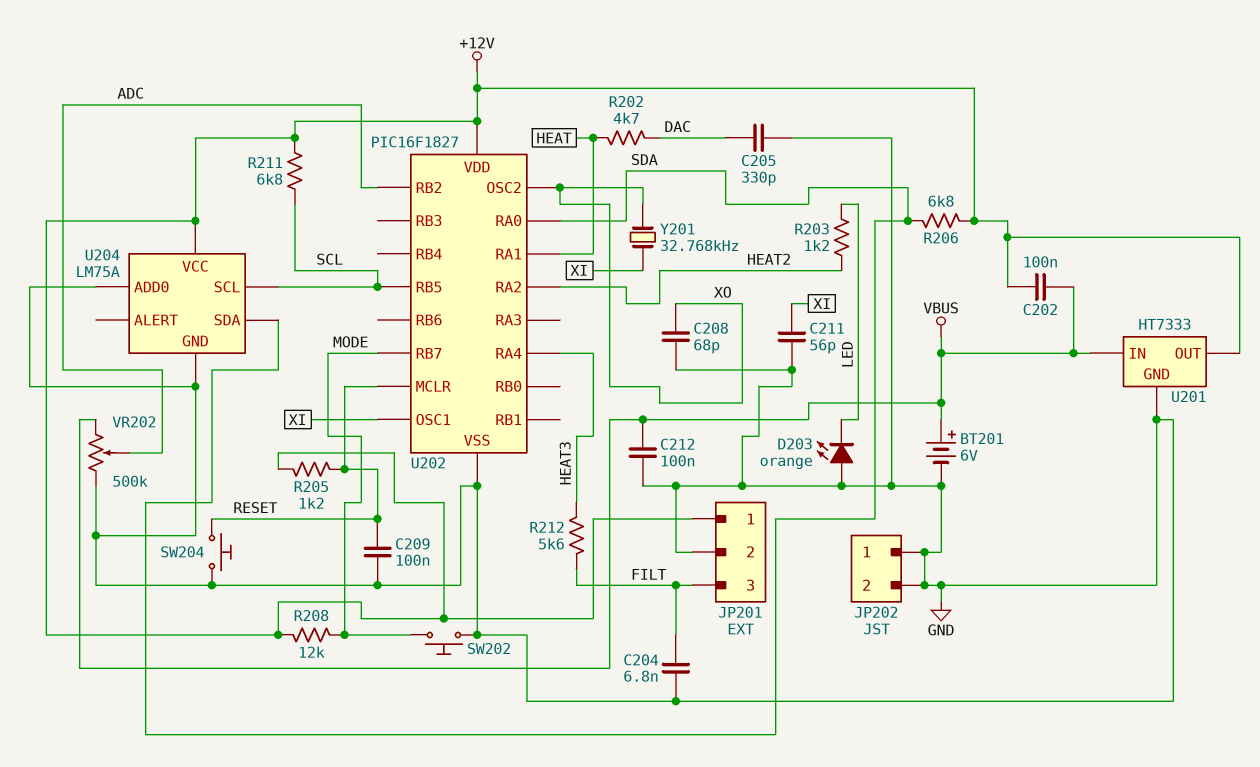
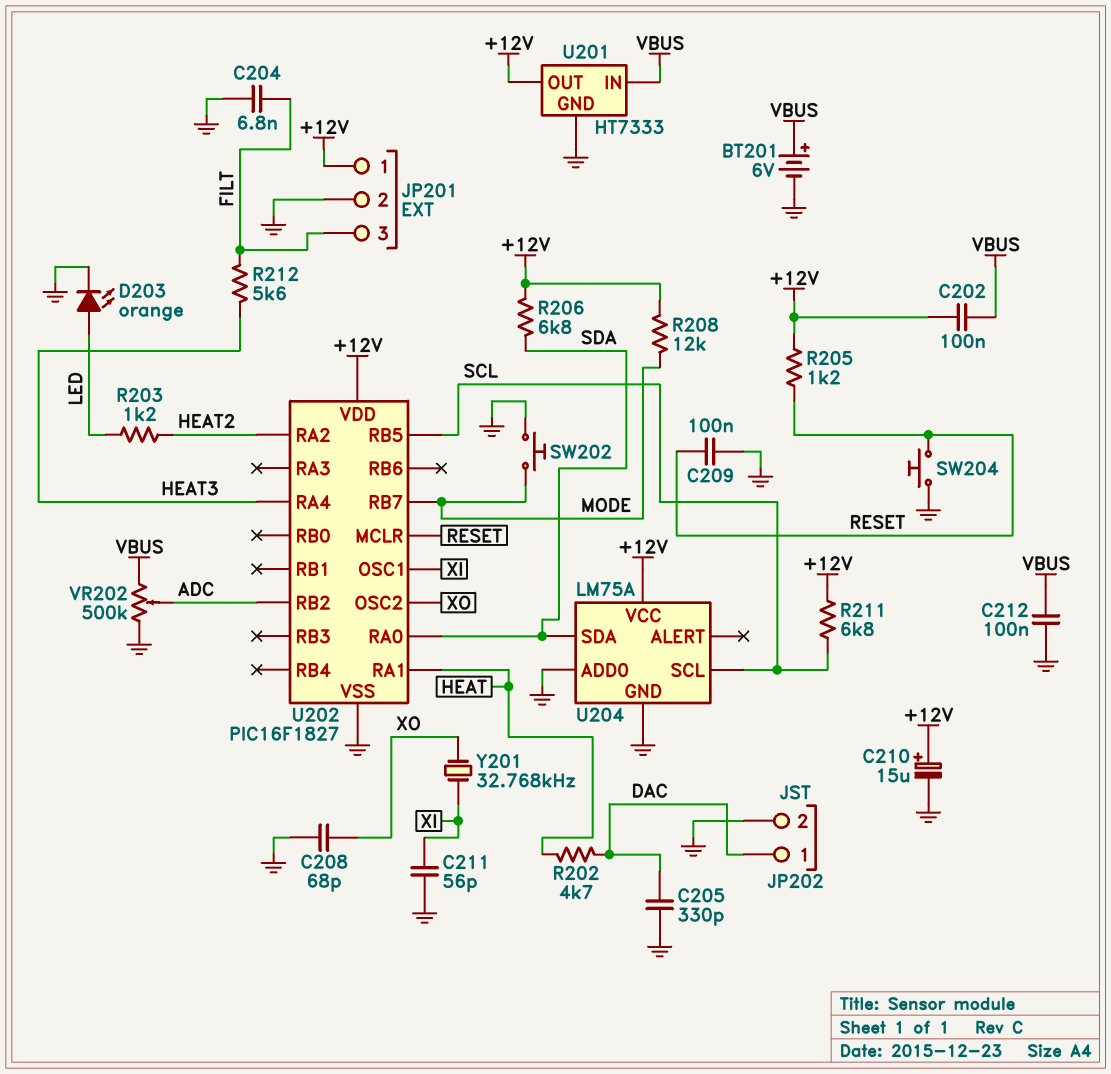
C210: none -> 15uF (plus +12V, minus GND)
D203: LED orange (A GND, K LED) -> LED orange (A LED, K GND)
JP202 pin 1: GND -> DAC

